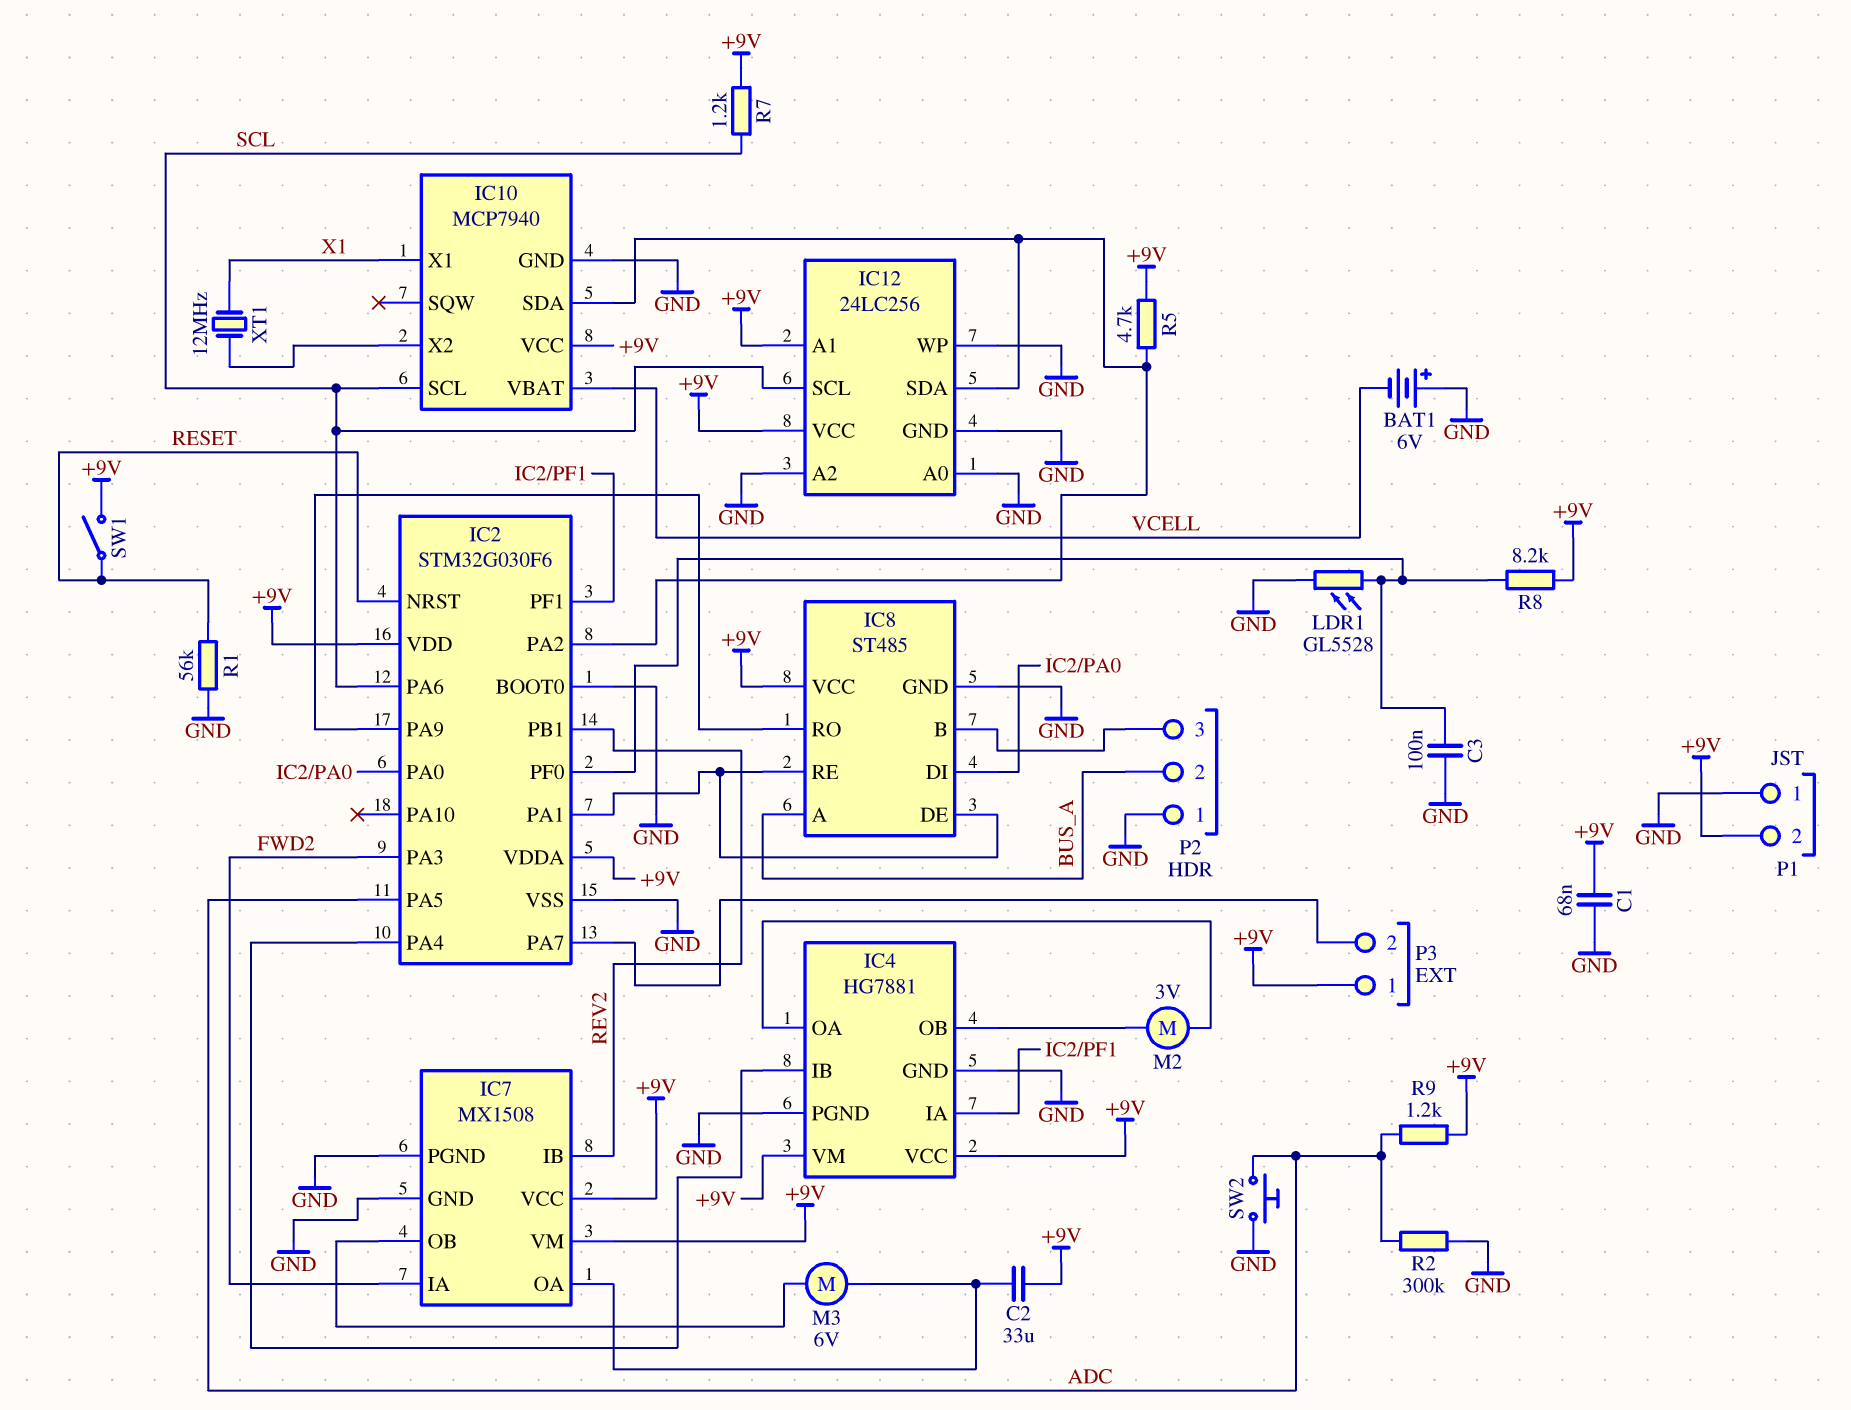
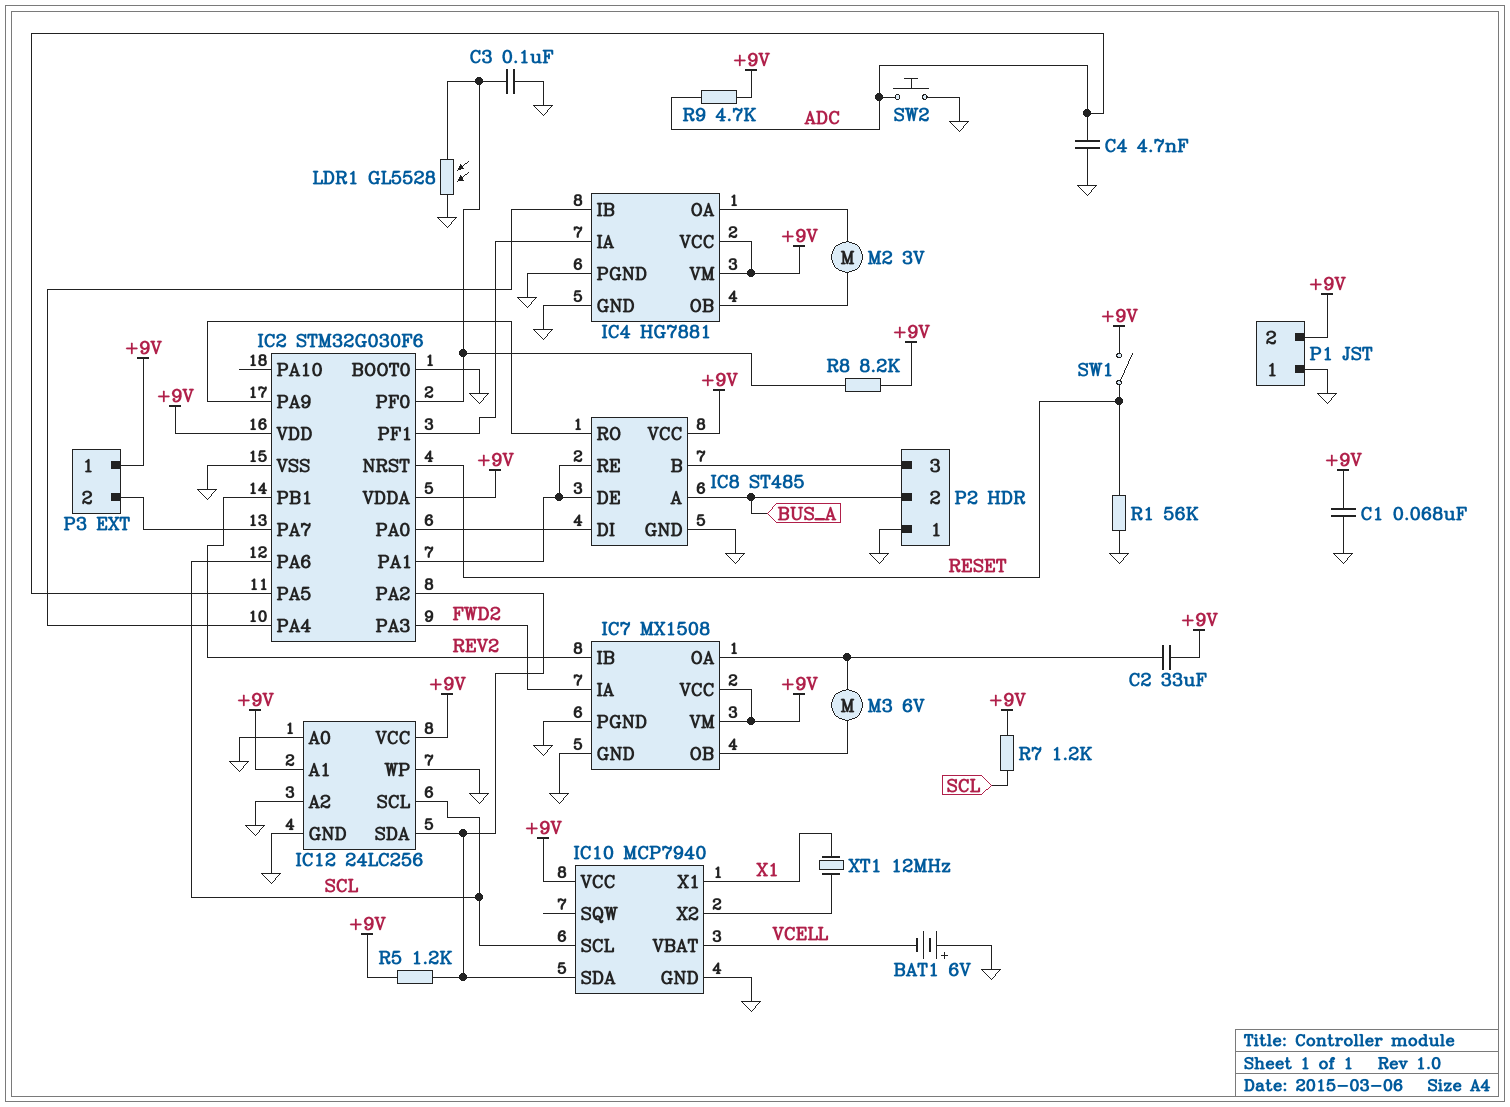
C4: none -> 4.7nF (ADC, GND)
R2: 300k (ADC, GND) -> none
R5: 4.7k (+9V, IC2/PA2) -> 1.2k (+9V, IC2/PA2)
R9: 1.2k (+9V, ADC) -> 4.7k (+9V, ADC)

